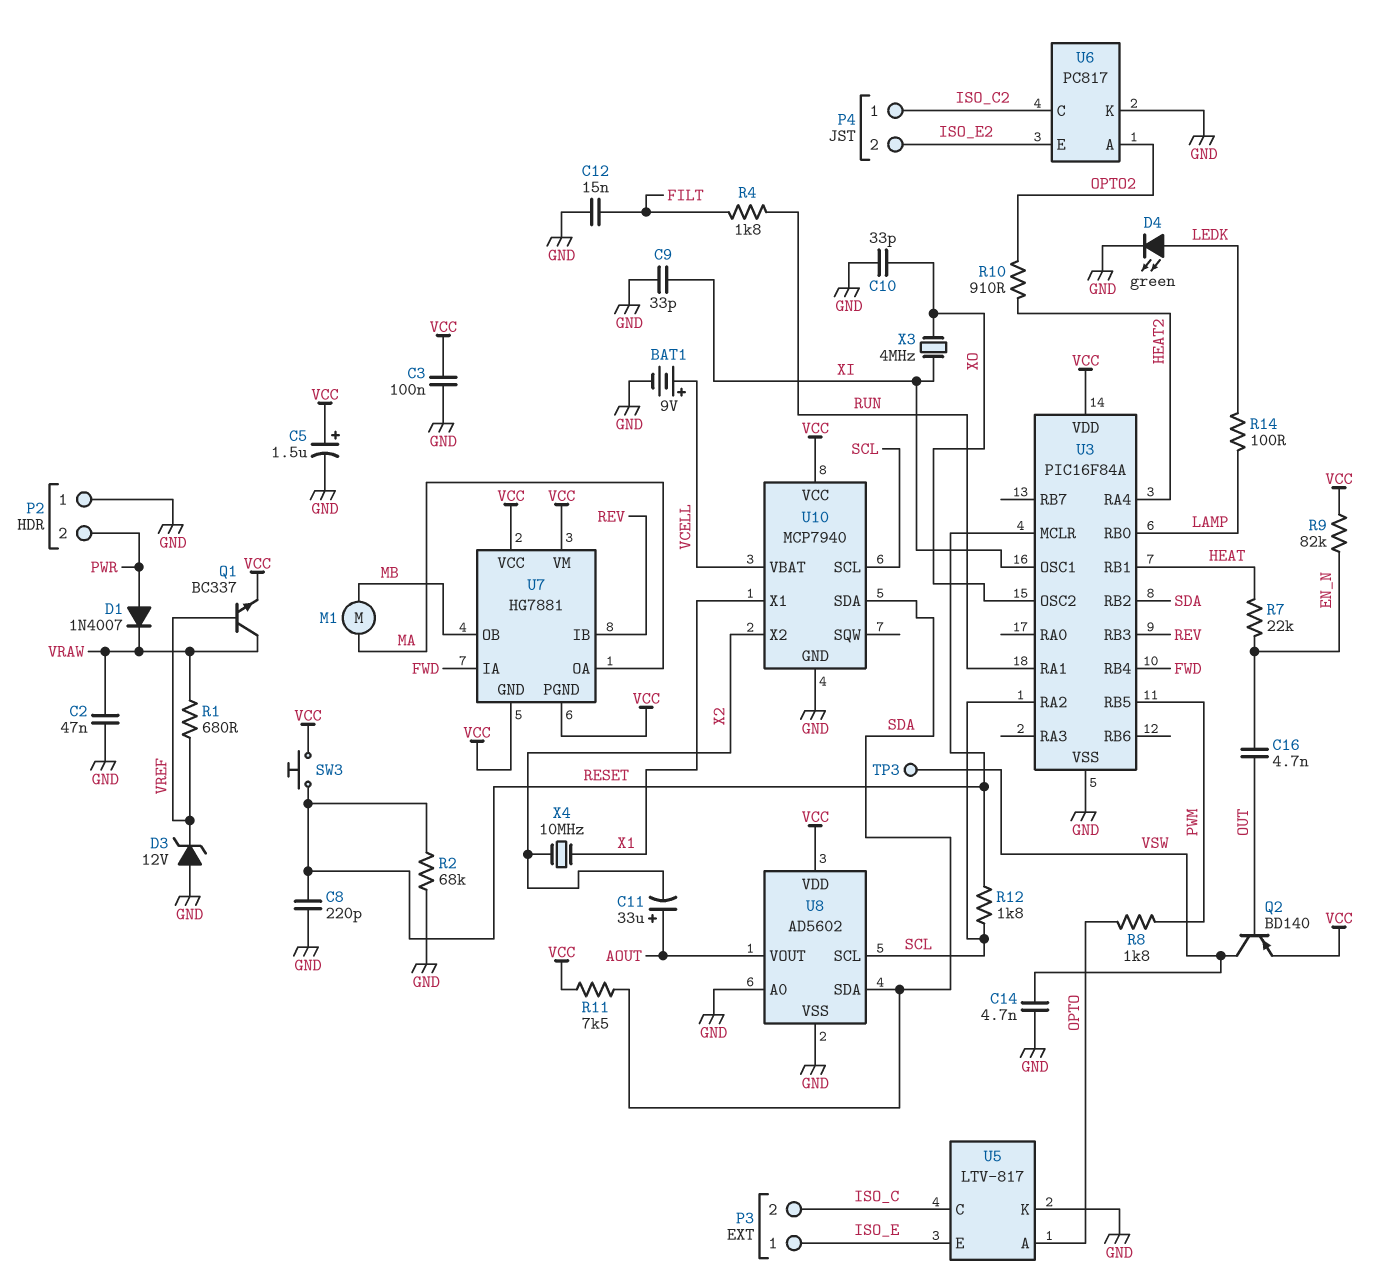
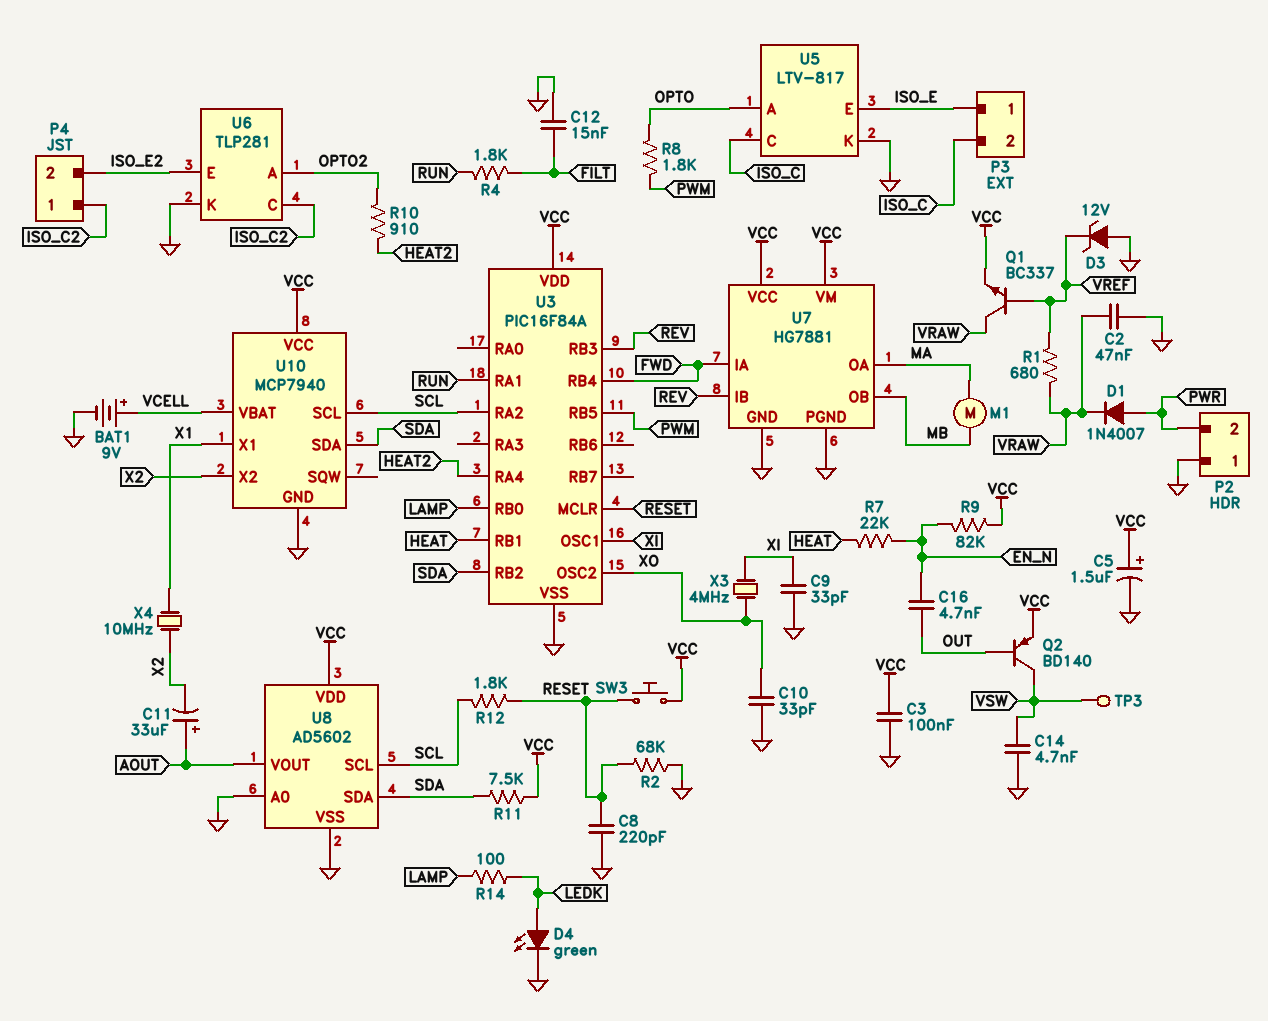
U6: PC817 -> TLP281
U7 pin GND: VCC -> GND
U7 pin PGND: VCC -> GND

